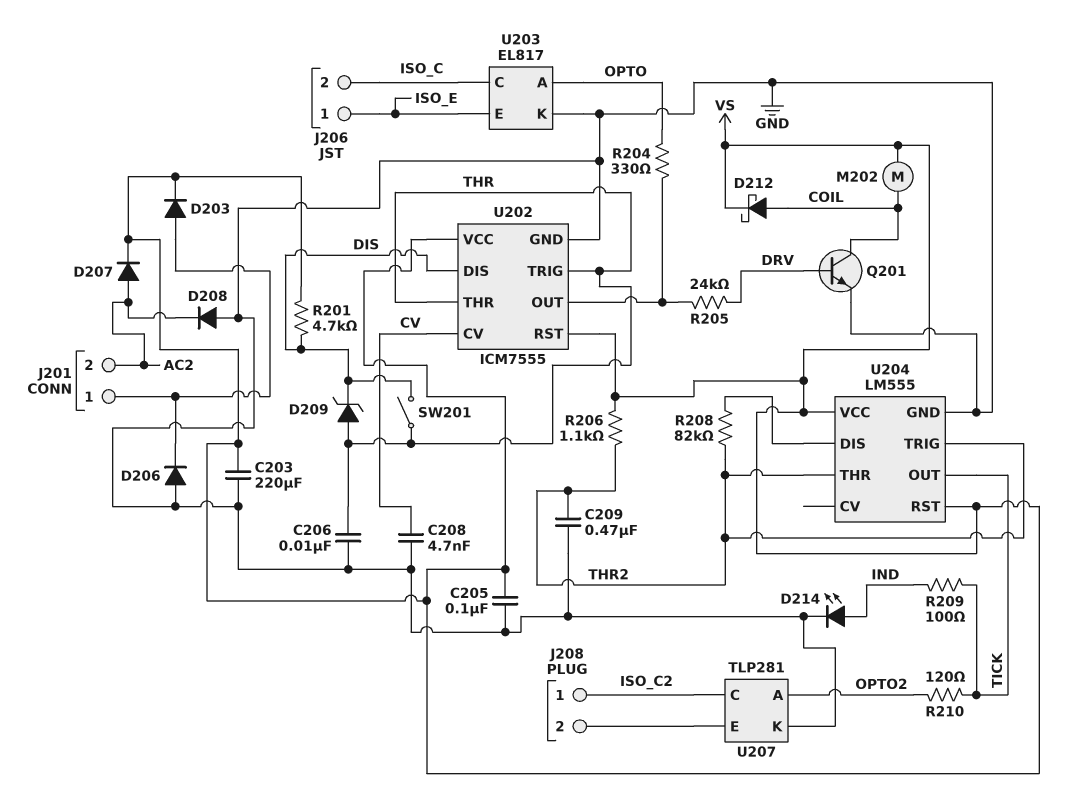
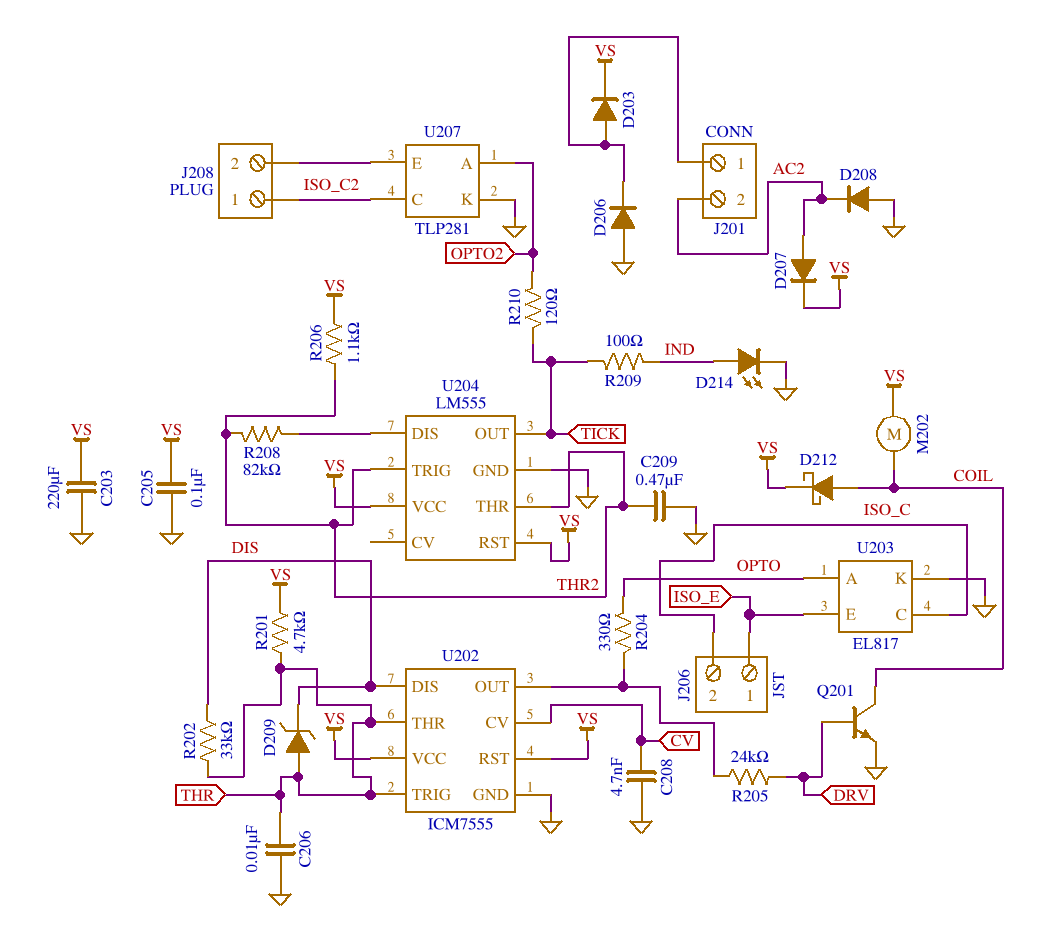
R201: 4.7k (DIS, VS) -> 4.7k (THR, VS)
R202: none -> 33k (DIS, THR)
SW201: switch (DIS, THR) -> none

